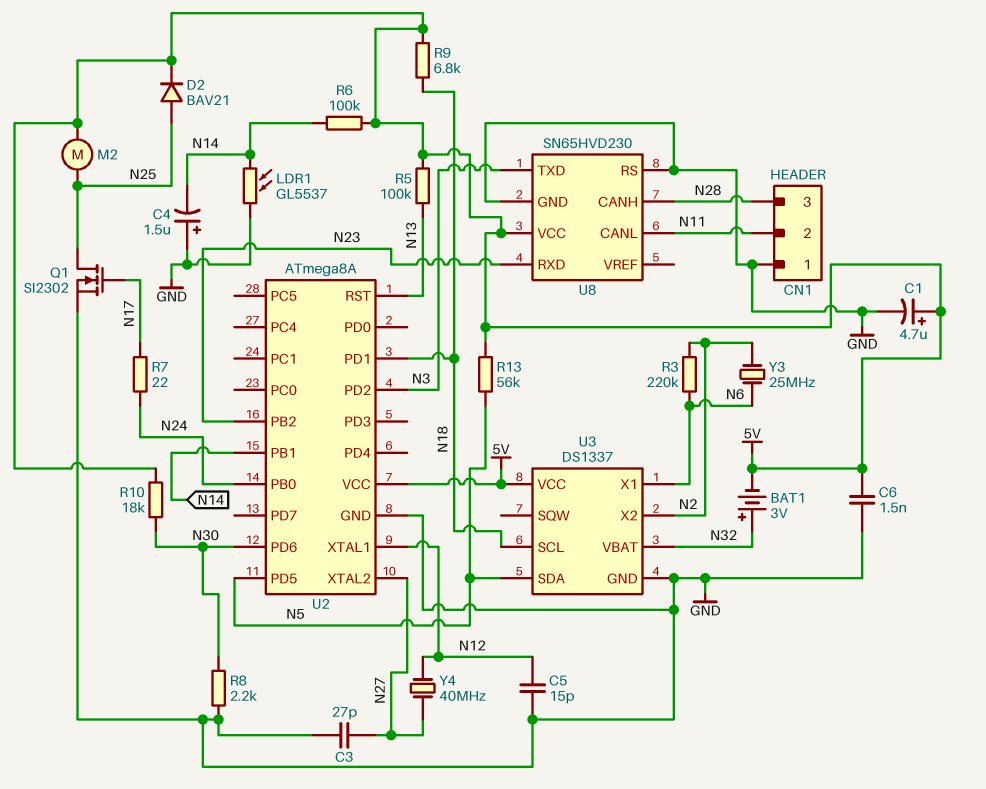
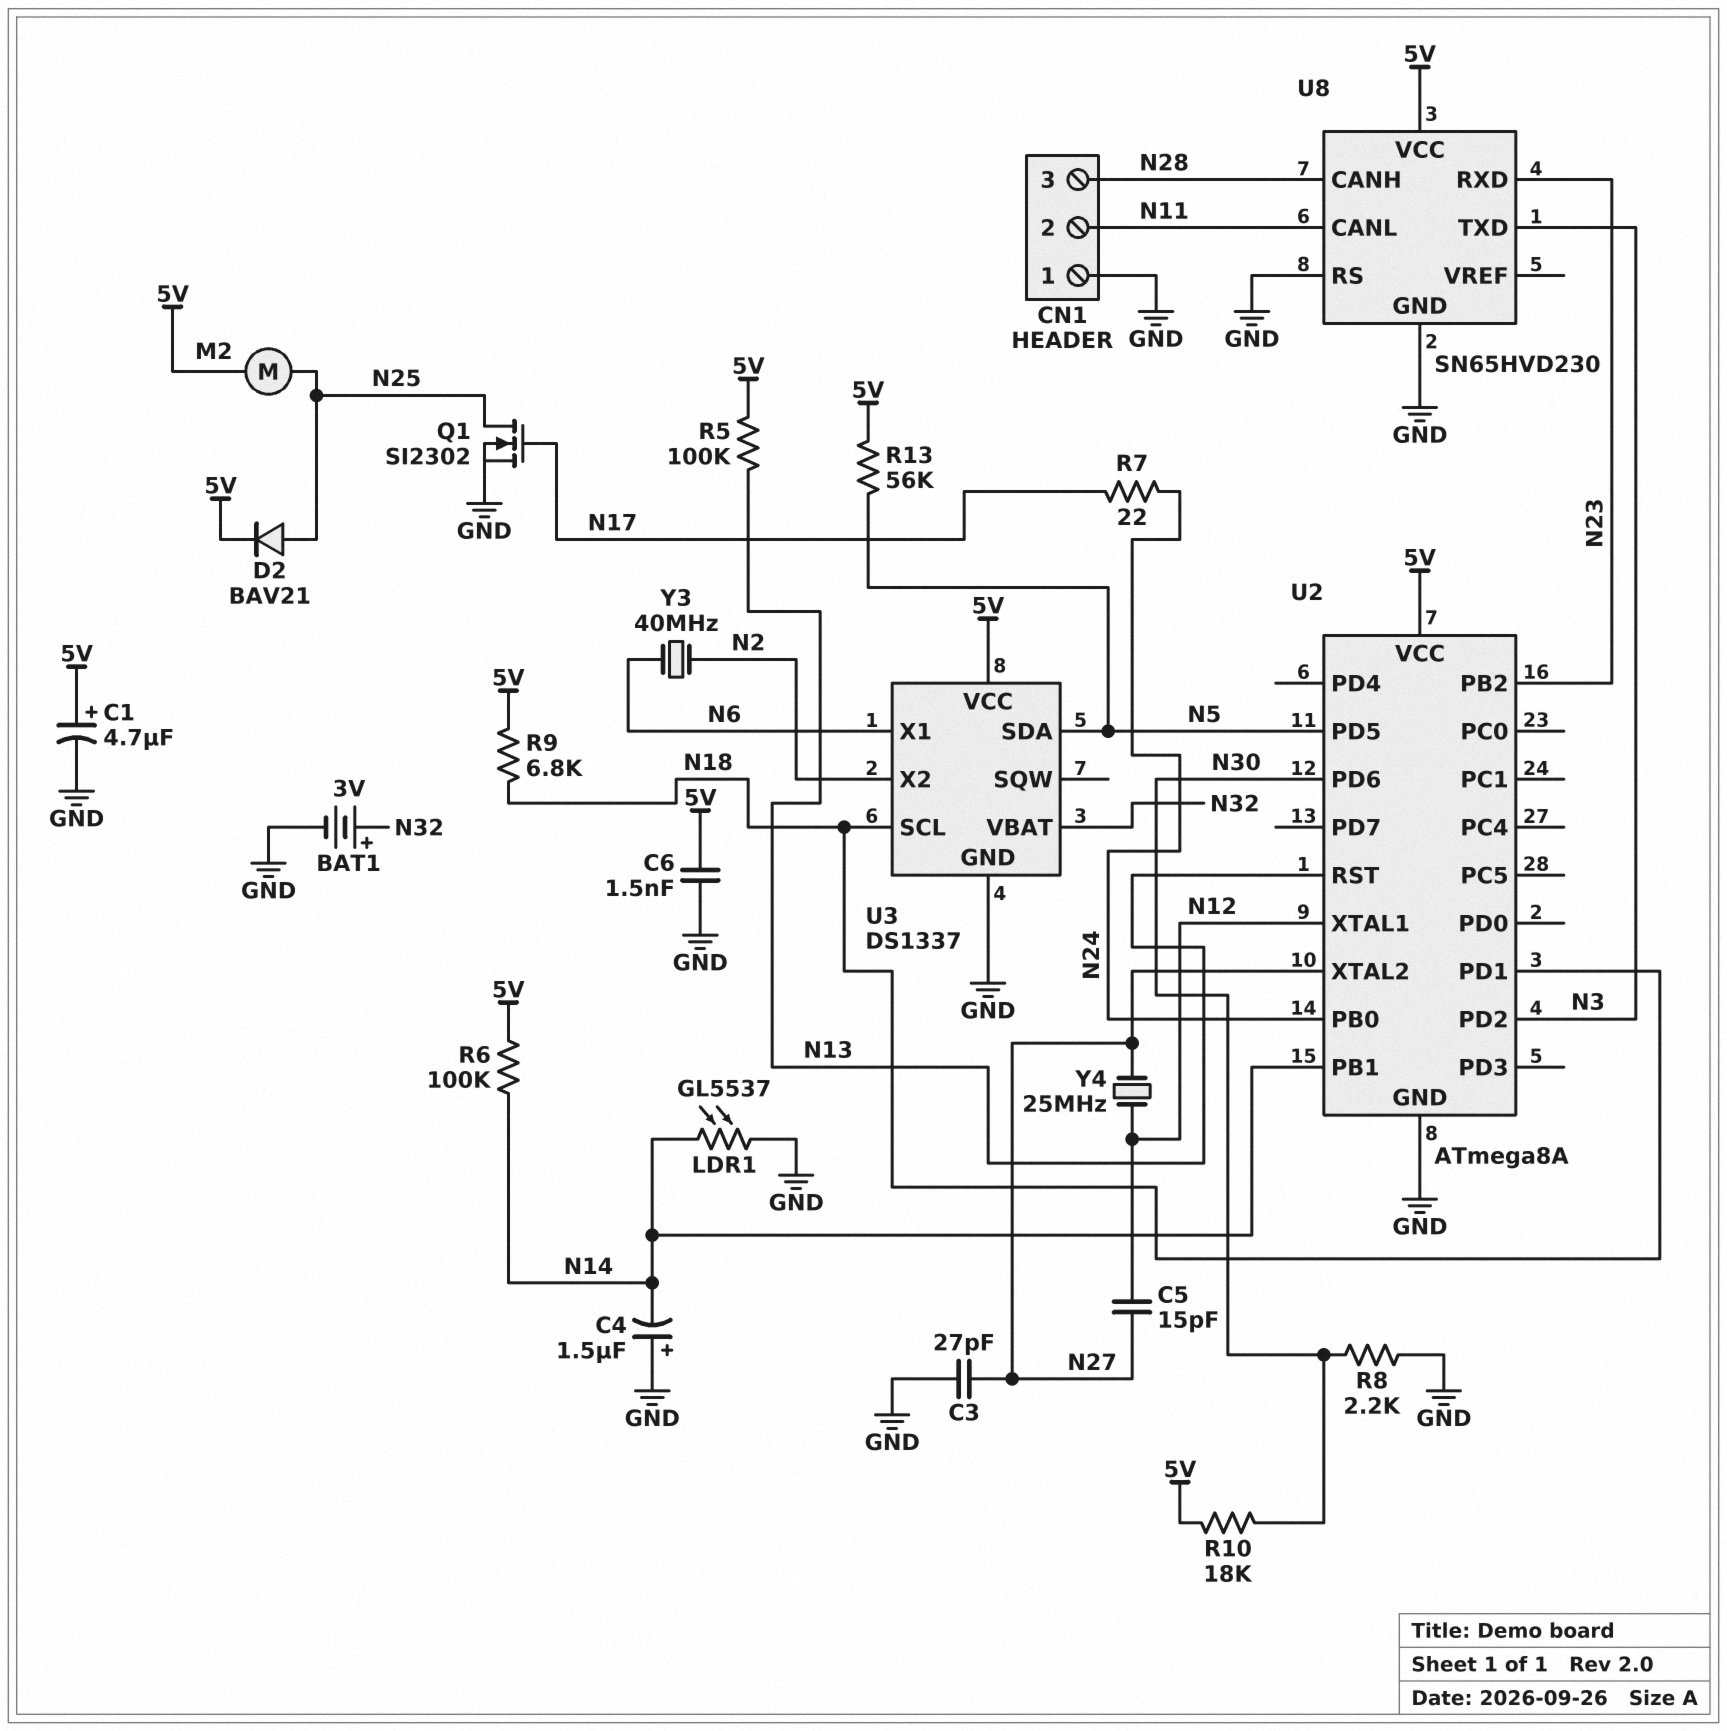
BAT1: 3V (plus N32, minus 5V) -> 3V (plus N32, minus GND)
C5: 15pF (GND, N12) -> 15pF (N12, N27)
R3: 220k (N2, N6) -> none
Y3: 25MHz (N2, N6) -> 40MHz (N2, N6)
Y4: 40MHz (N12, N27) -> 25MHz (N12, N27)

